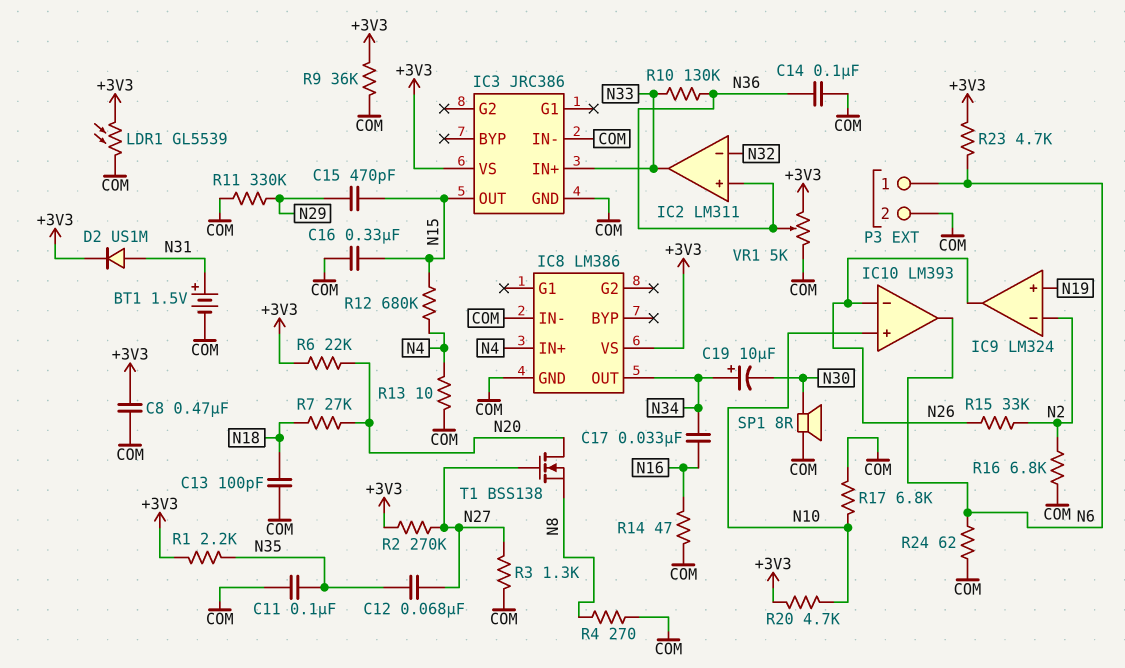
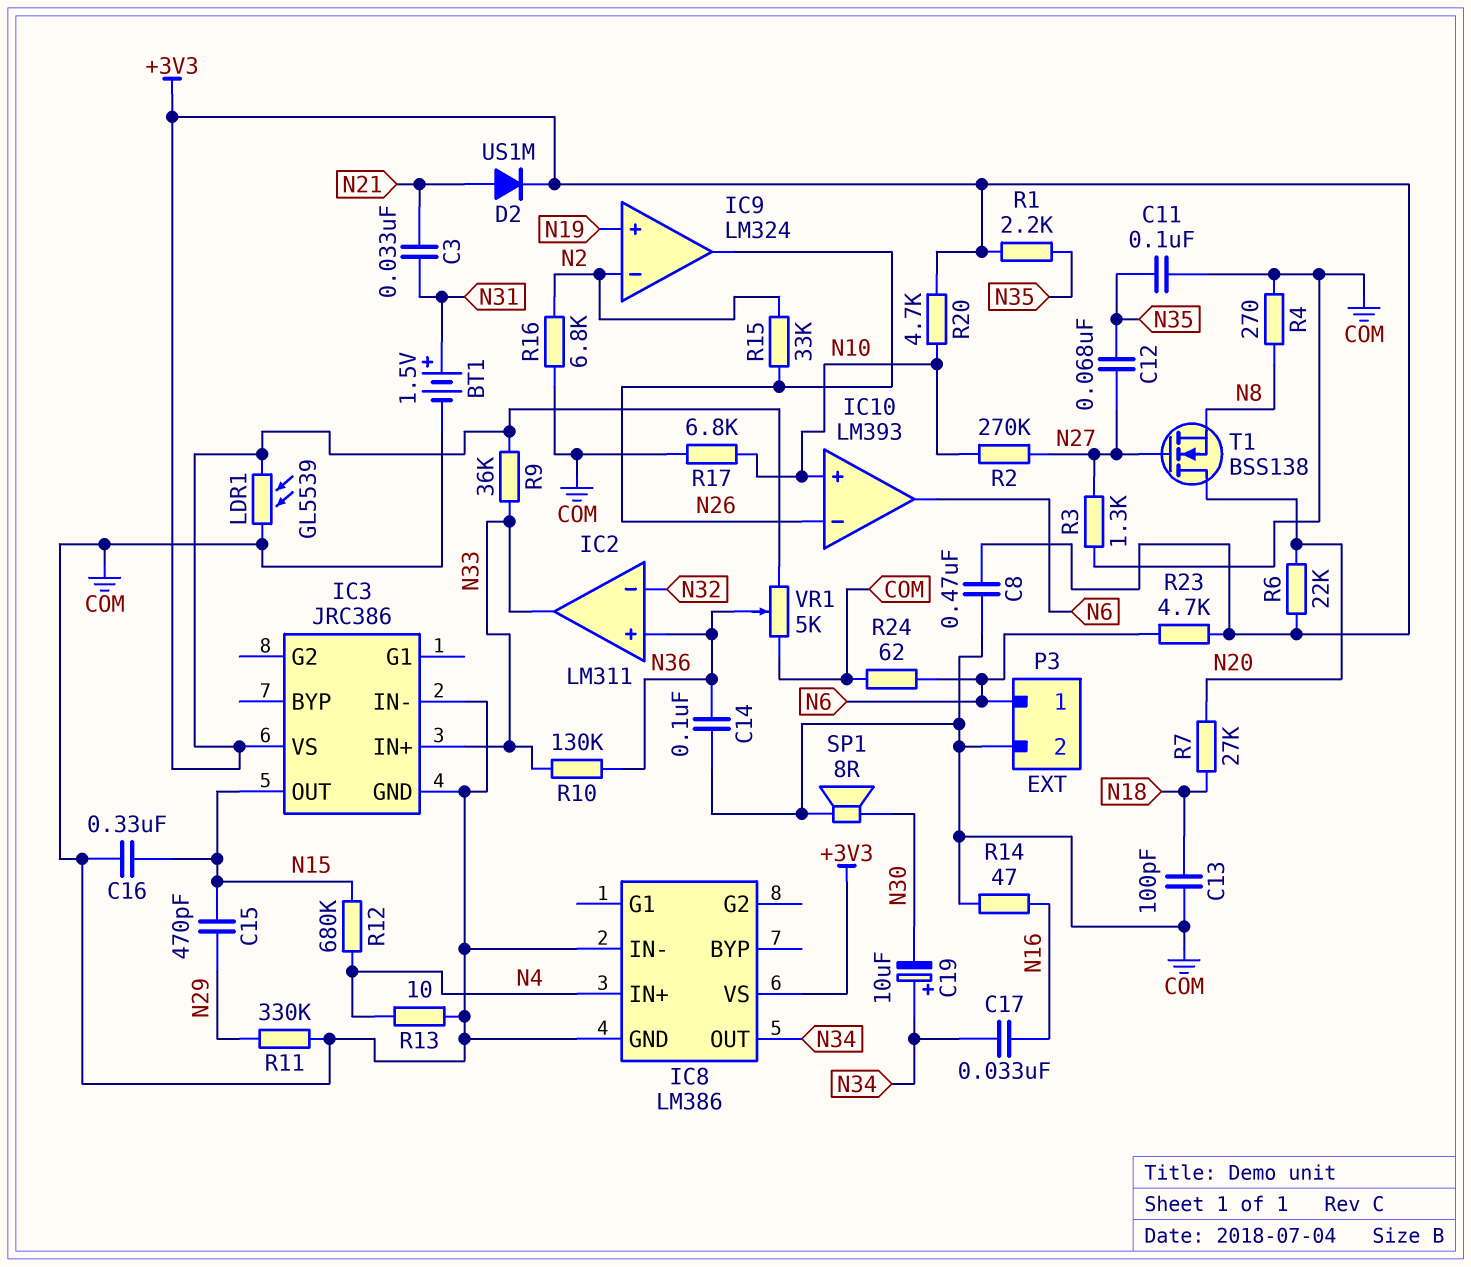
C3: none -> 33nF (N21, N31)
D2: diode US1M (A N31, K +3V3) -> diode US1M (A N21, K +3V3)
R2: 270k (+3V3, N27) -> 270k (N10, N27)
R9: 36k (+3V3, COM) -> 36k (+3V3, N33)

